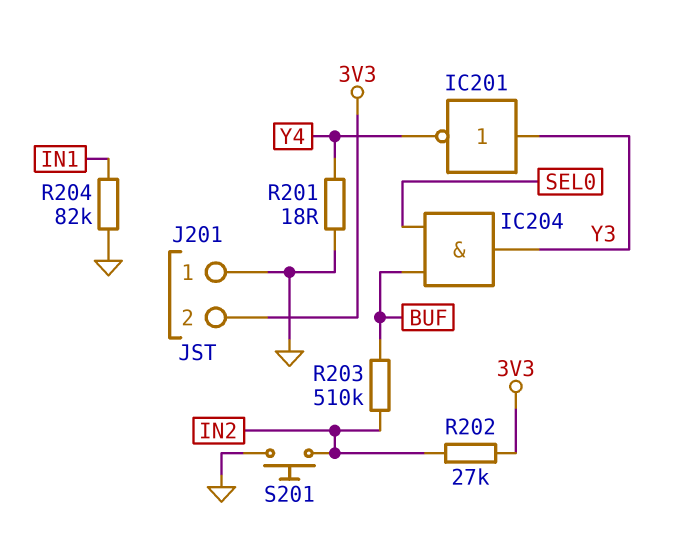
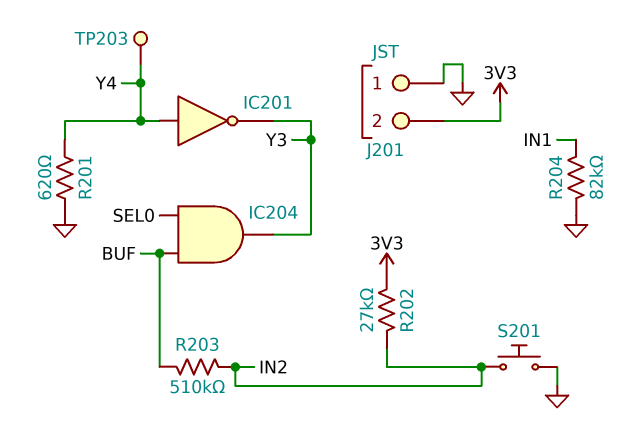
IC201: NOT (in Y3, out Y4) -> NOT (in Y4, out Y3)
R201: 18 (GND, Y4) -> 620 (GND, Y4)
TP203: none -> test point (Y4)

